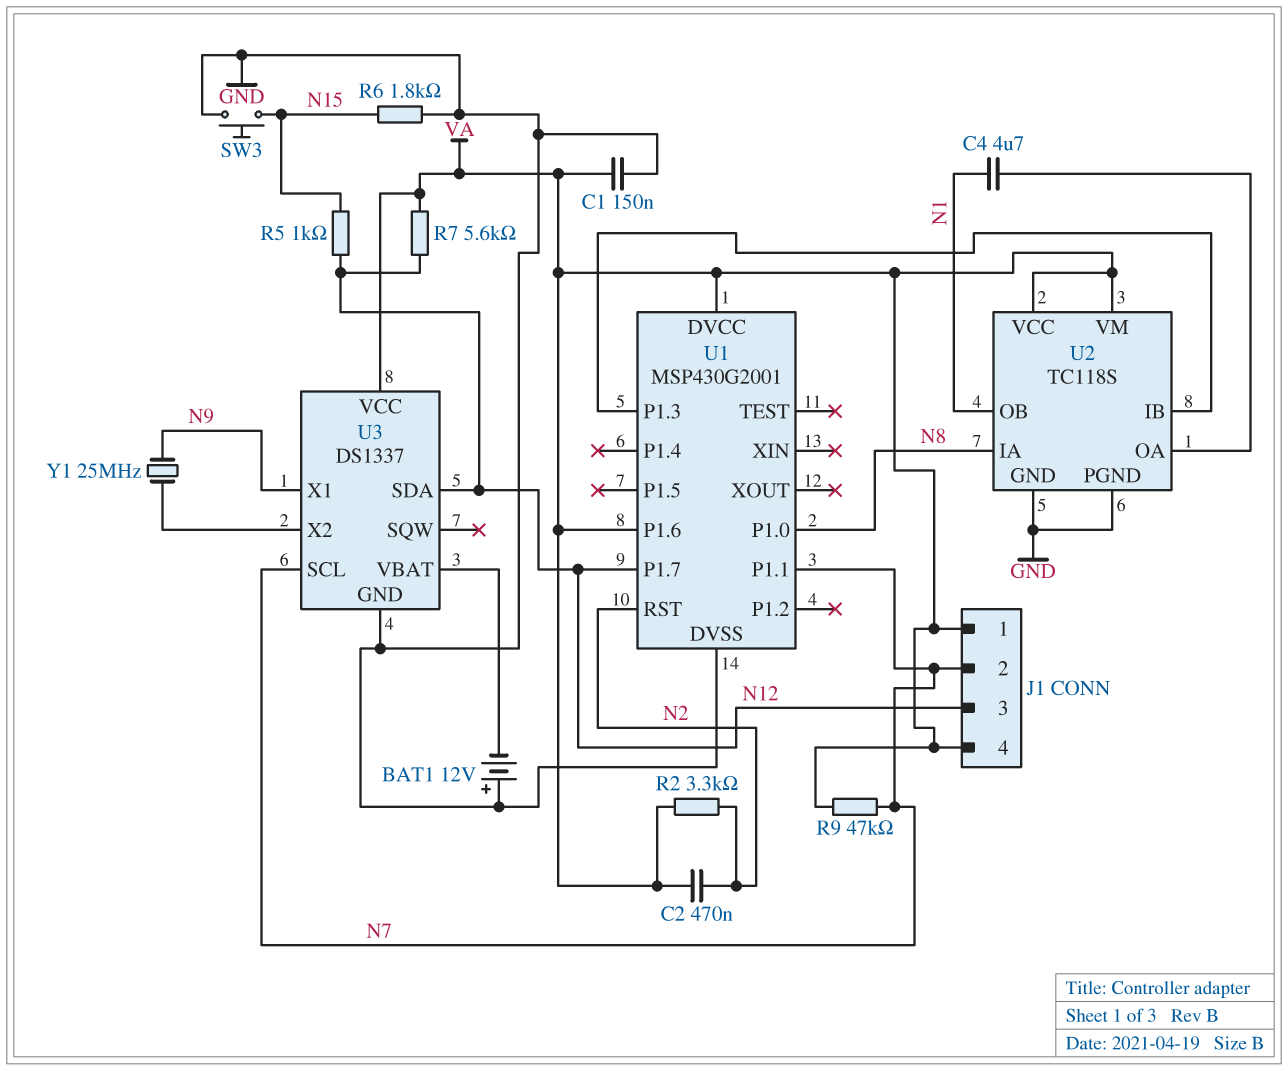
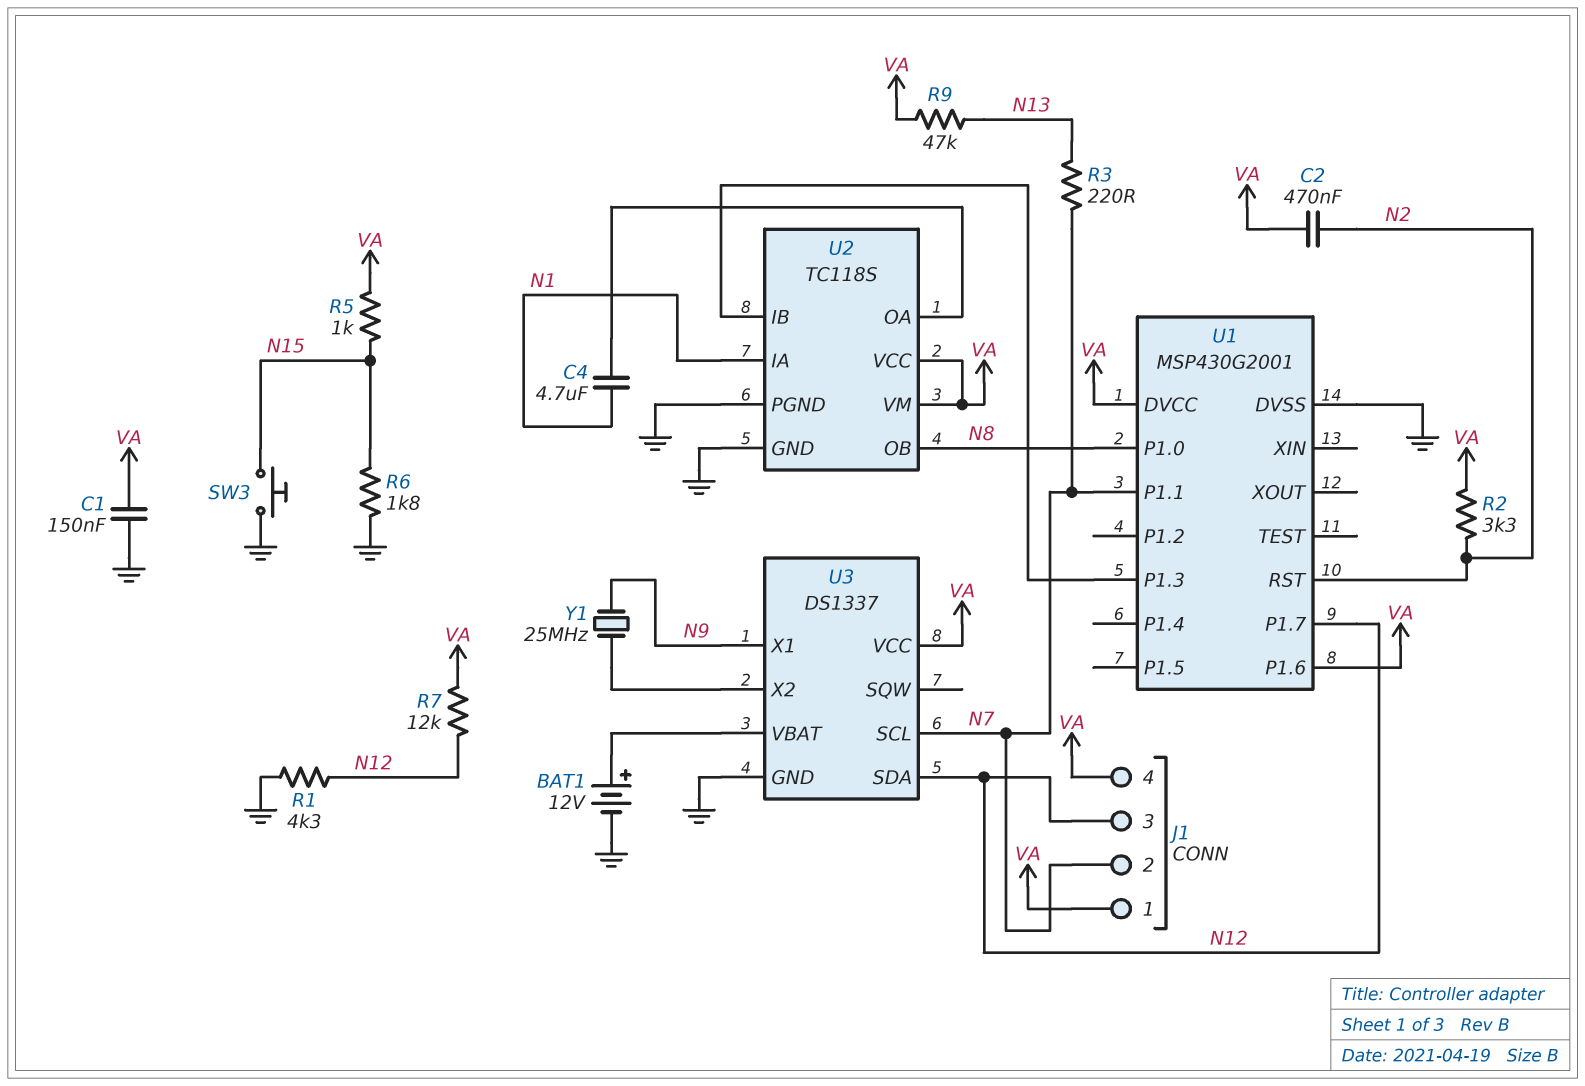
BAT1: 12V (plus GND, minus U3/VBAT) -> 12V (plus U3/VBAT, minus GND)
R1: none -> 4.3k (GND, N12)
R3: none -> 220 (N7, N13)
R5: 1k (N12, N15) -> 1k (N15, VA)
R7: 5.6k (N12, VA) -> 12k (N12, VA)
R9: 47k (N7, VA) -> 47k (N13, VA)
U2 pin IA: N8 -> N1
U2 pin OB: N1 -> N8

